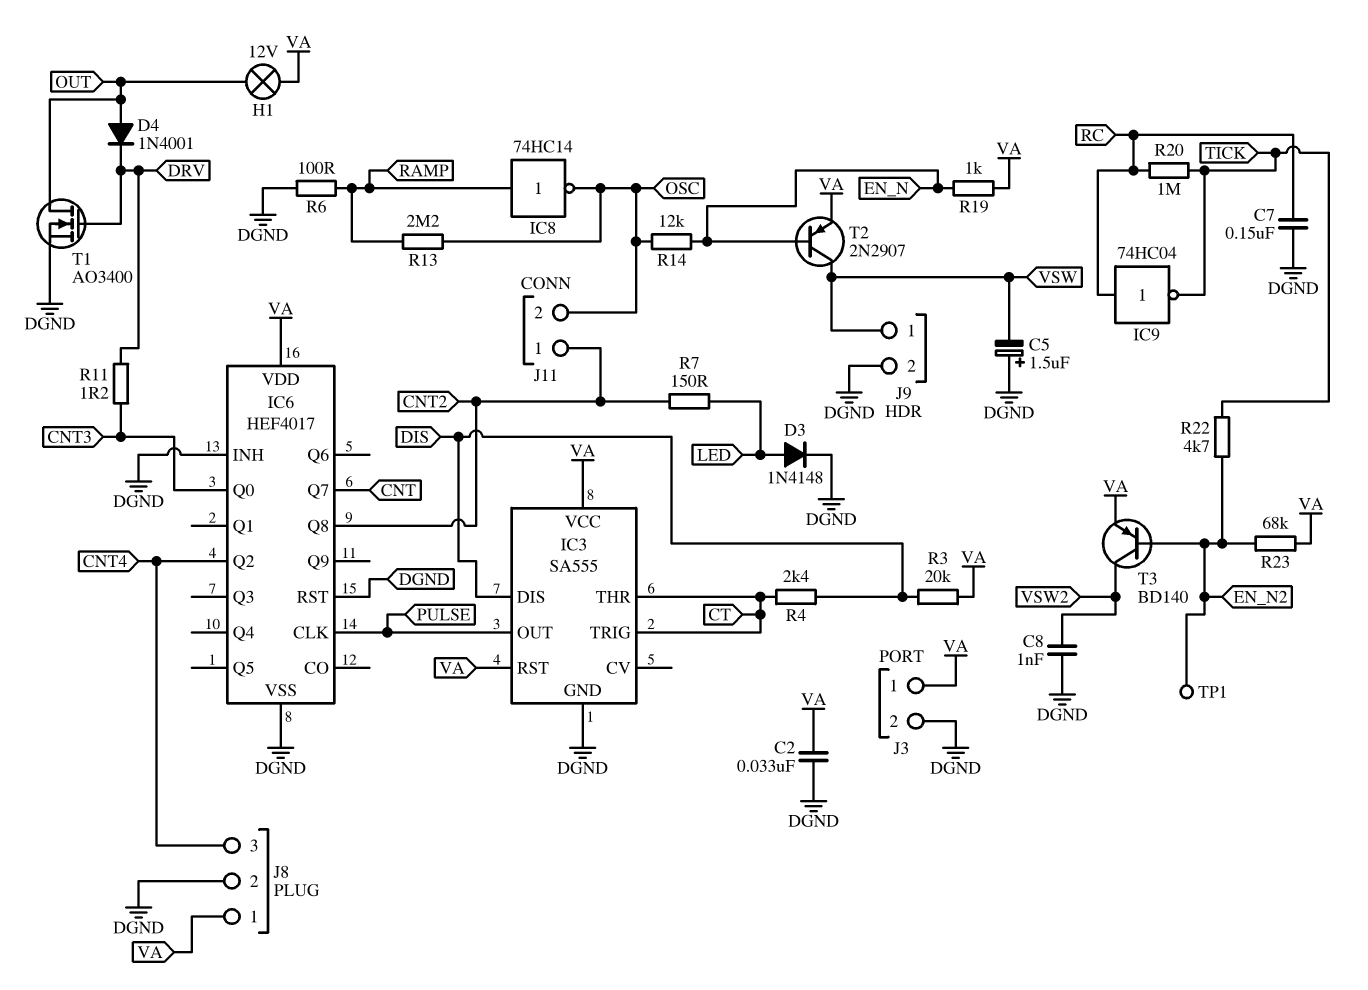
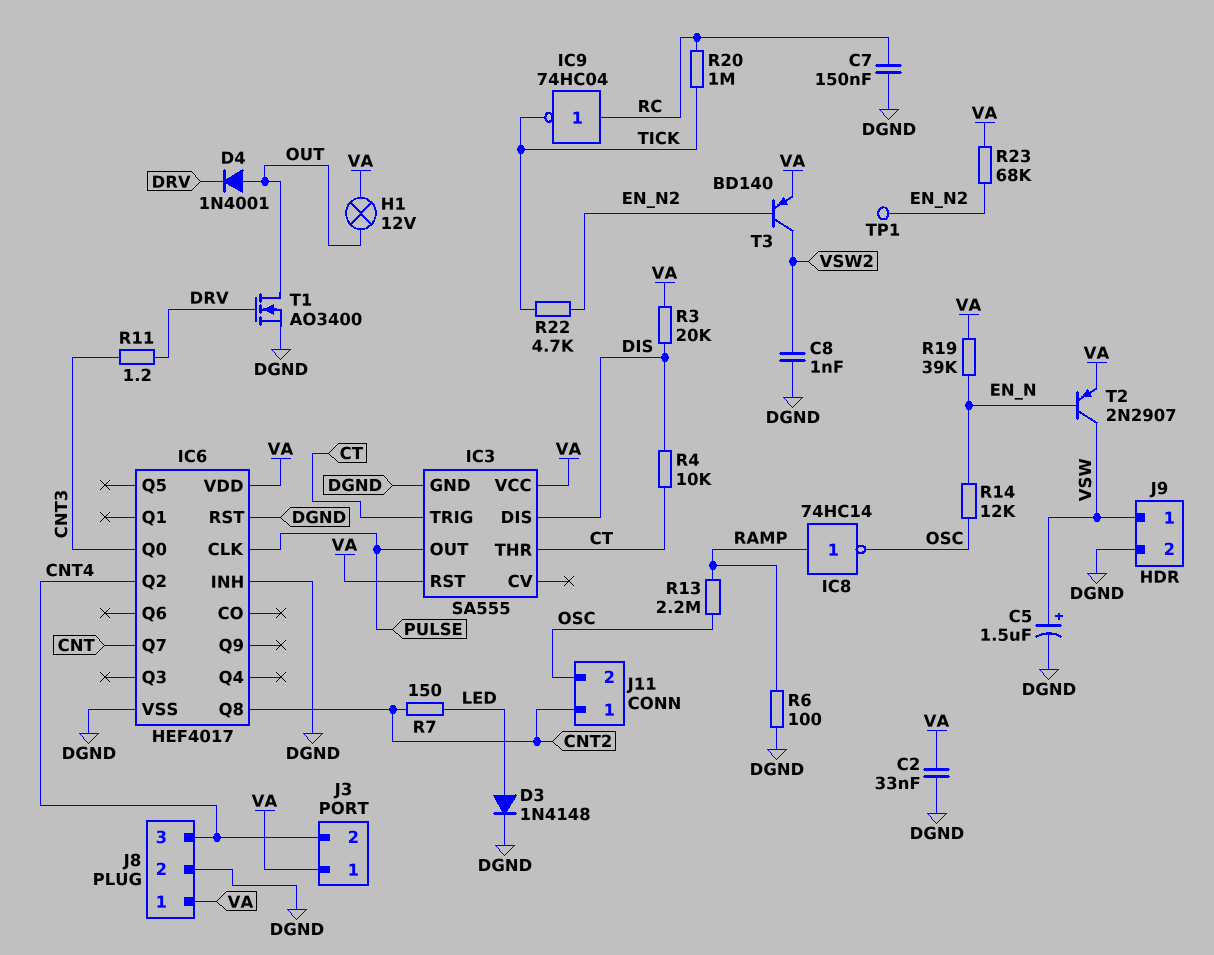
C5: 1.5uF (plus DGND, minus VSW) -> 1.5uF (plus VSW, minus DGND)
J3 pin 2: DGND -> CNT4
R4: 2.4k (CT, DIS) -> 10k (CT, DIS)
R19: 1k (EN_N, VA) -> 39k (EN_N, VA)

